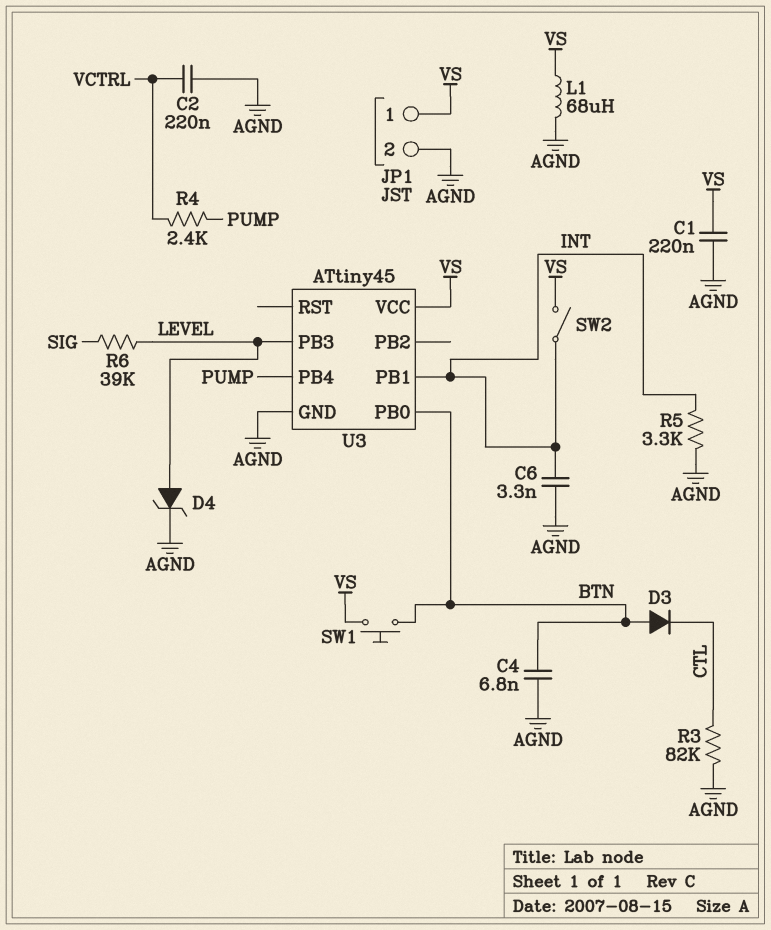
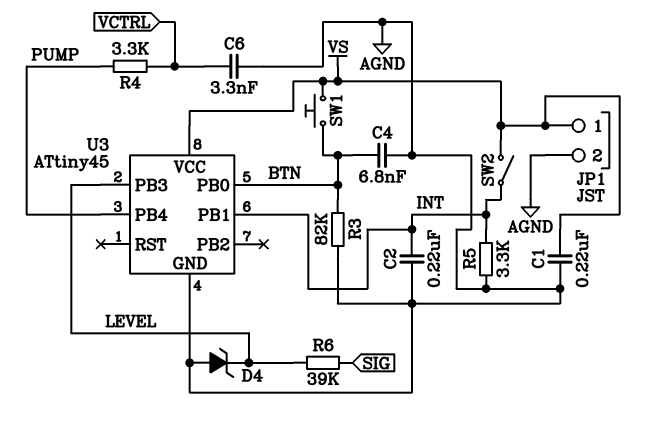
C2: 220nF (AGND, VCTRL) -> 220nF (AGND, INT)
C6: 3.3nF (AGND, INT) -> 3.3nF (AGND, VCTRL)
D3: diode (A BTN, K CTL) -> none
D4: zener (A LEVEL, K AGND) -> zener (A AGND, K LEVEL)
L1: 68uH (AGND, VS) -> none
R3: 82k (AGND, CTL) -> 82k (AGND, BTN)
R4: 2.4k (PUMP, VCTRL) -> 3.3k (PUMP, VCTRL)

